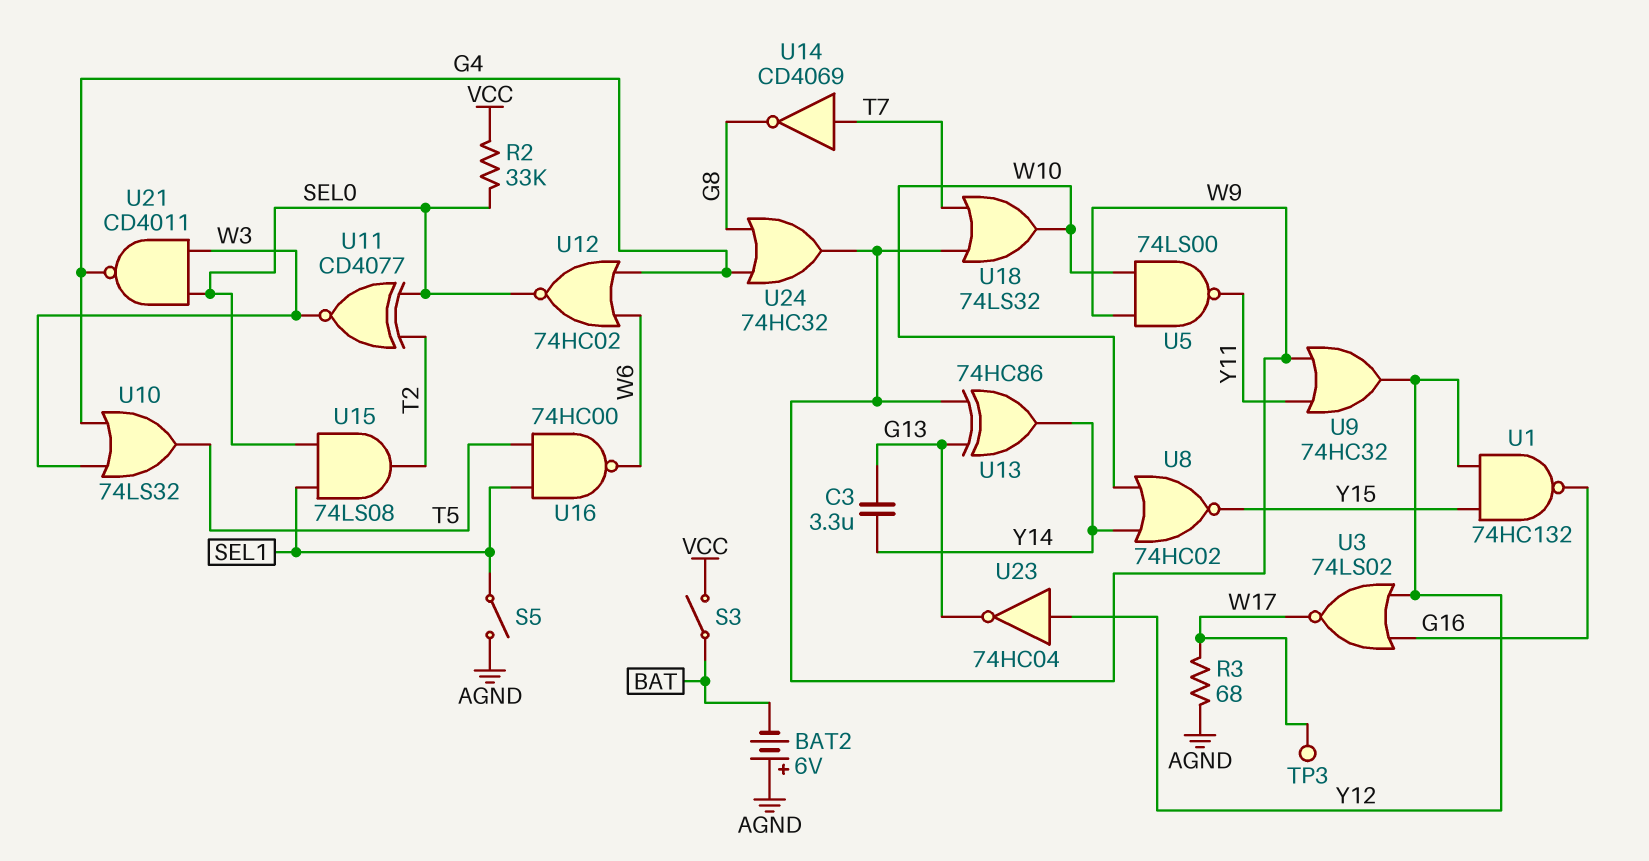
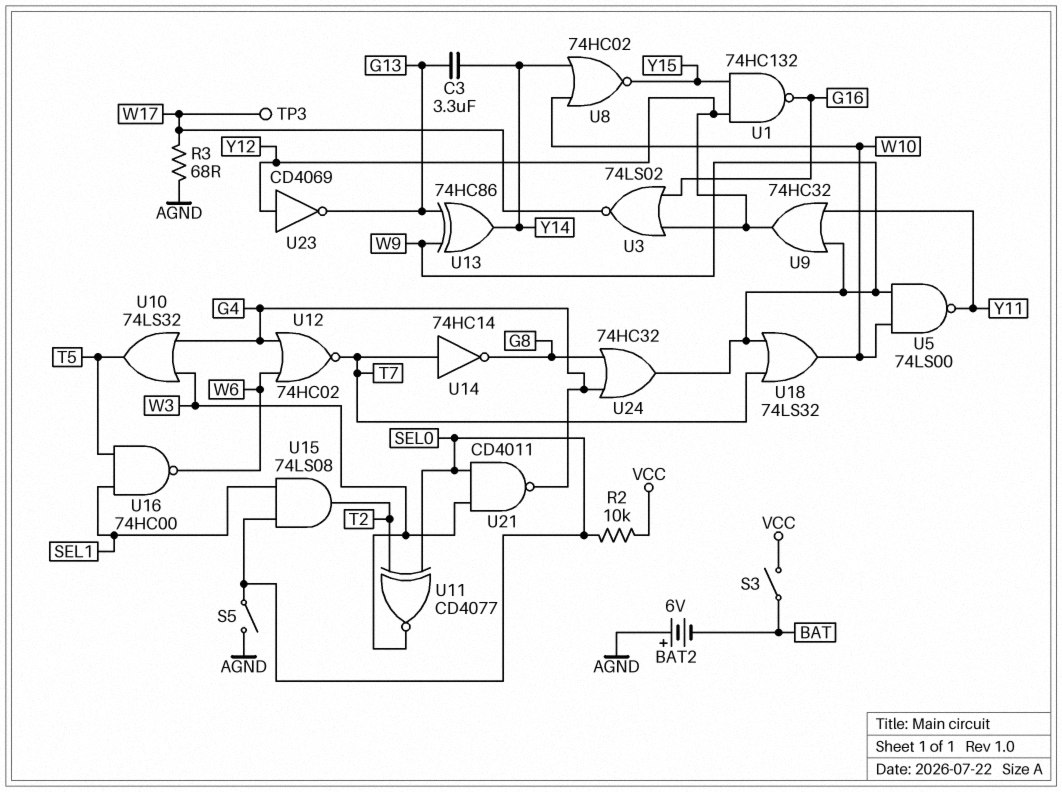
R2: 33k (SEL0, VCC) -> 10k (SEL0, VCC)
S5: switch (AGND, SEL1) -> switch (AGND, SEL0)
U12: NOR 74HC02 (in G4, in W6, out SEL0) -> NOR 74HC02 (in G4, in W6, out T7)
U14: NOT CD4069 (in T7, out G8) -> NOT 74HC14 (in T7, out G8)
U23: NOT 74HC04 (in Y12, out G13) -> NOT CD4069 (in Y12, out G13)

